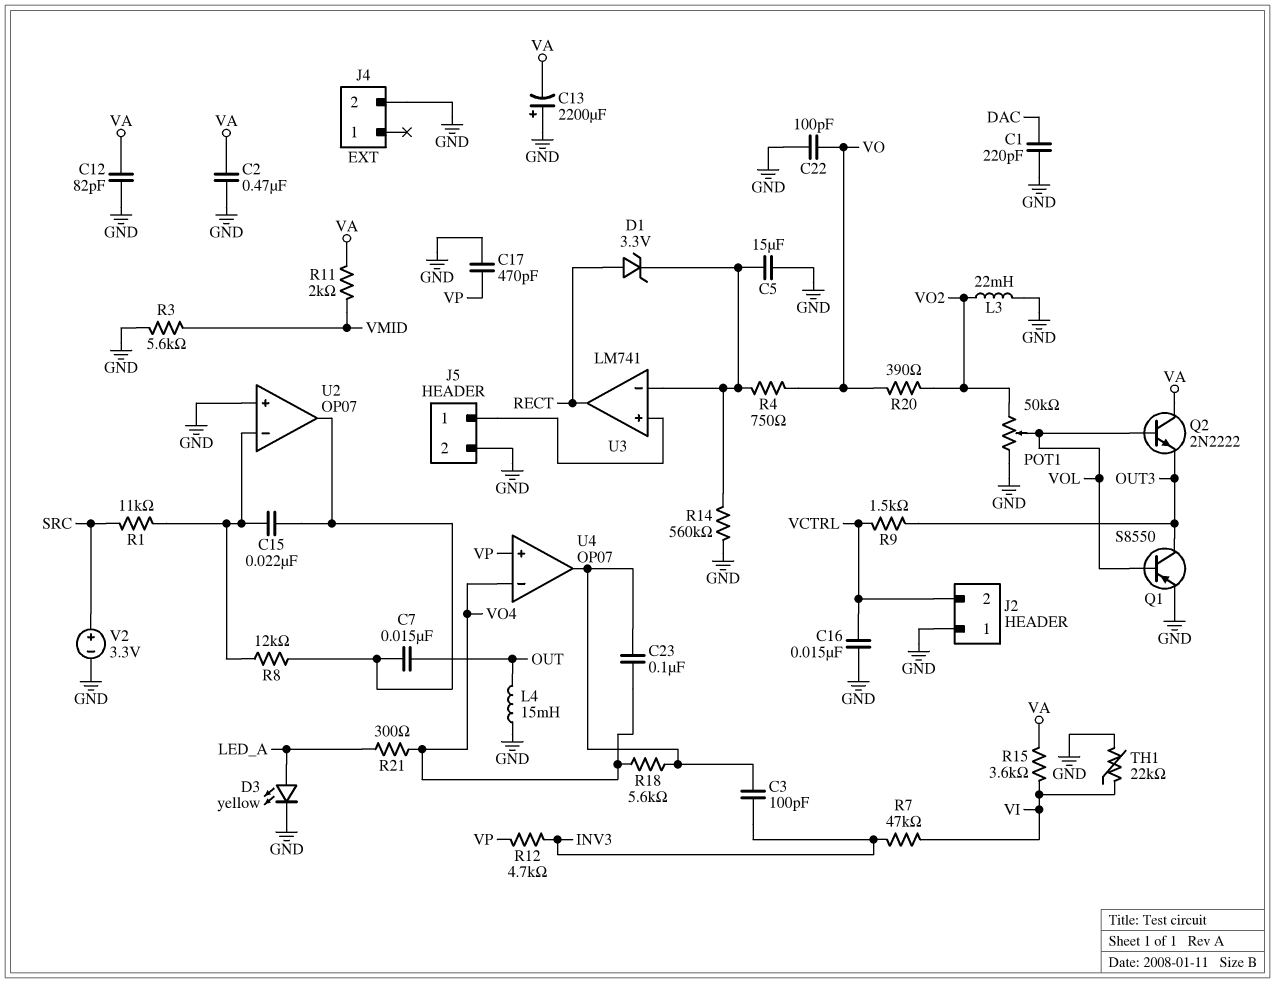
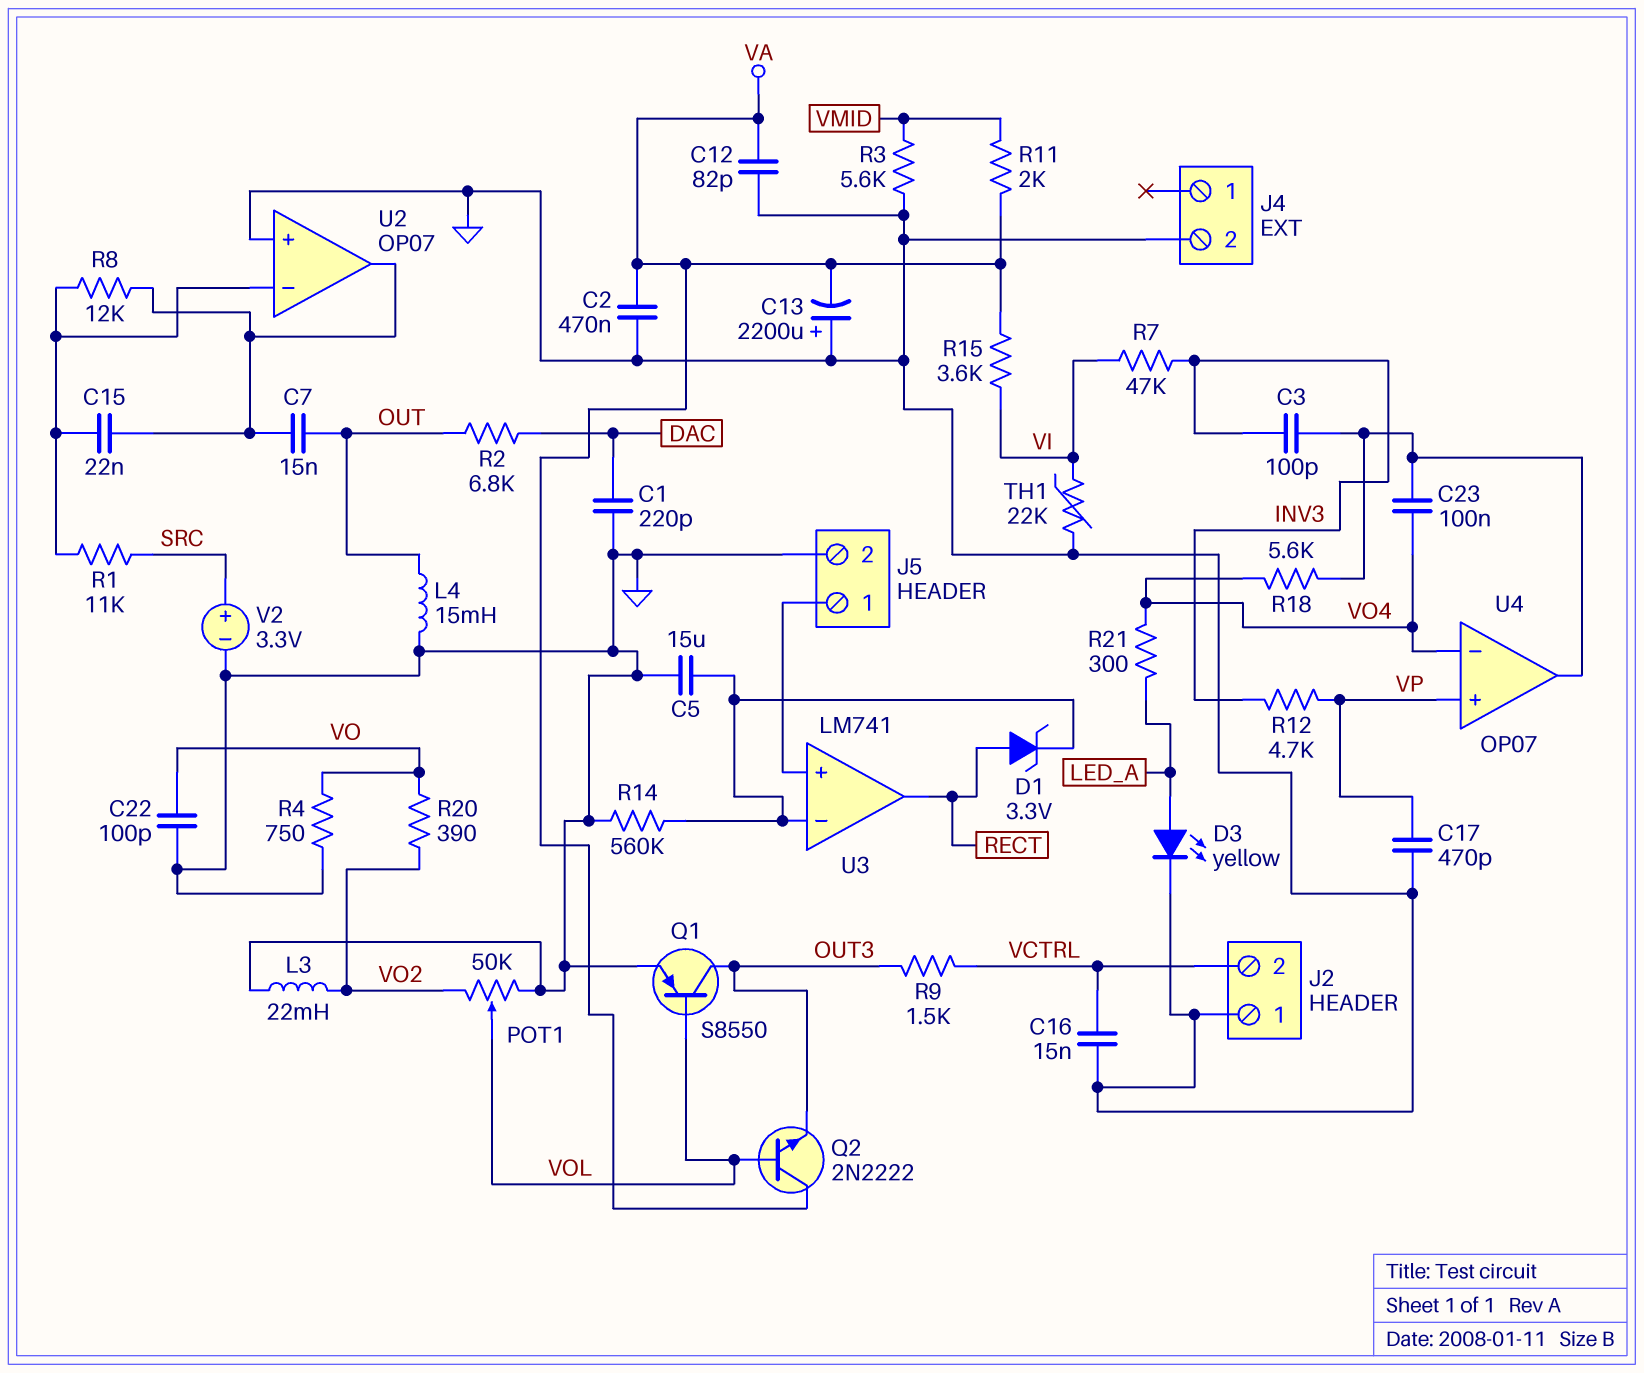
R2: none -> 6.8k (DAC, OUT)
R4: 750 (U3/in-, VO) -> 750 (GND, VO)

